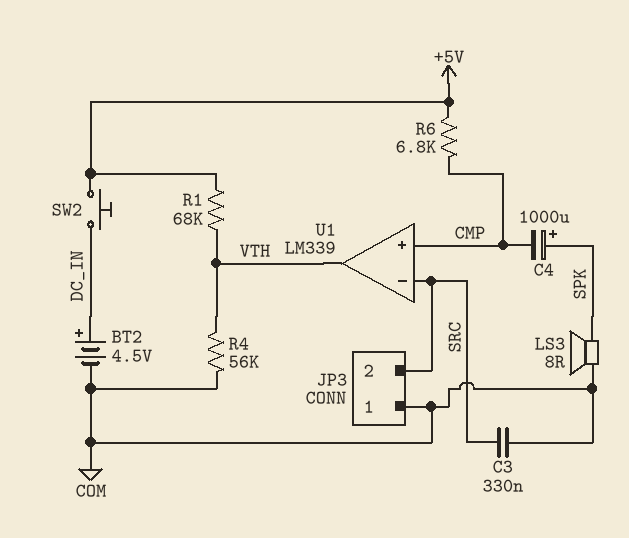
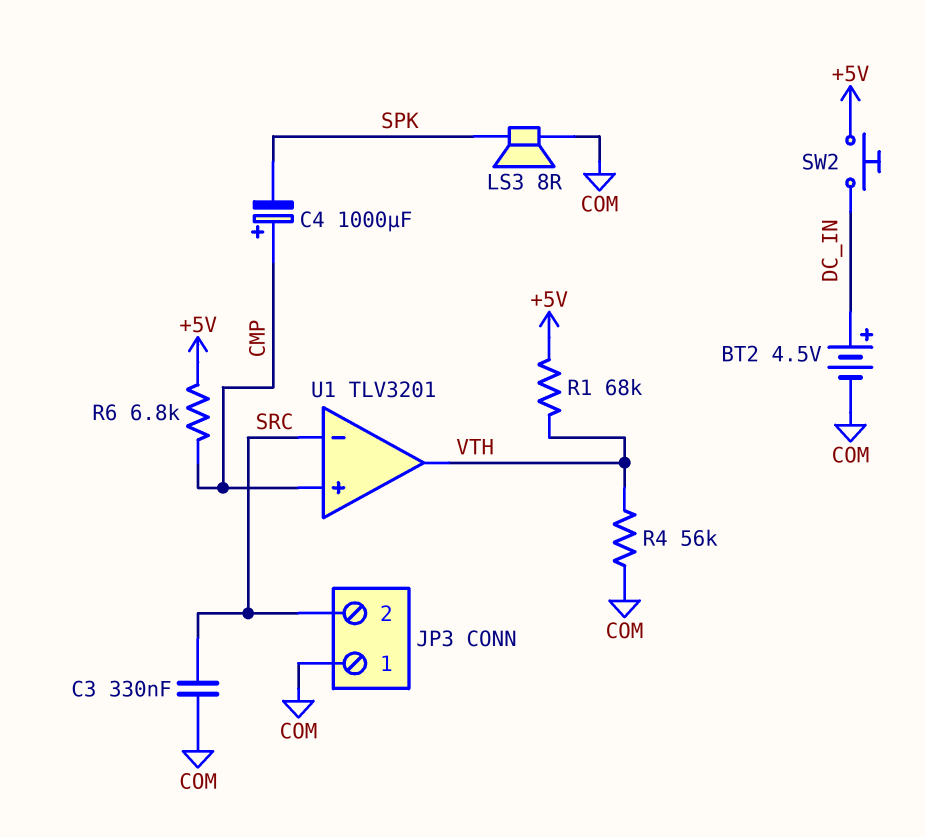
C4: 1000uF (plus SPK, minus CMP) -> 1000uF (plus CMP, minus SPK)
U1: LM339 -> TLV3201

